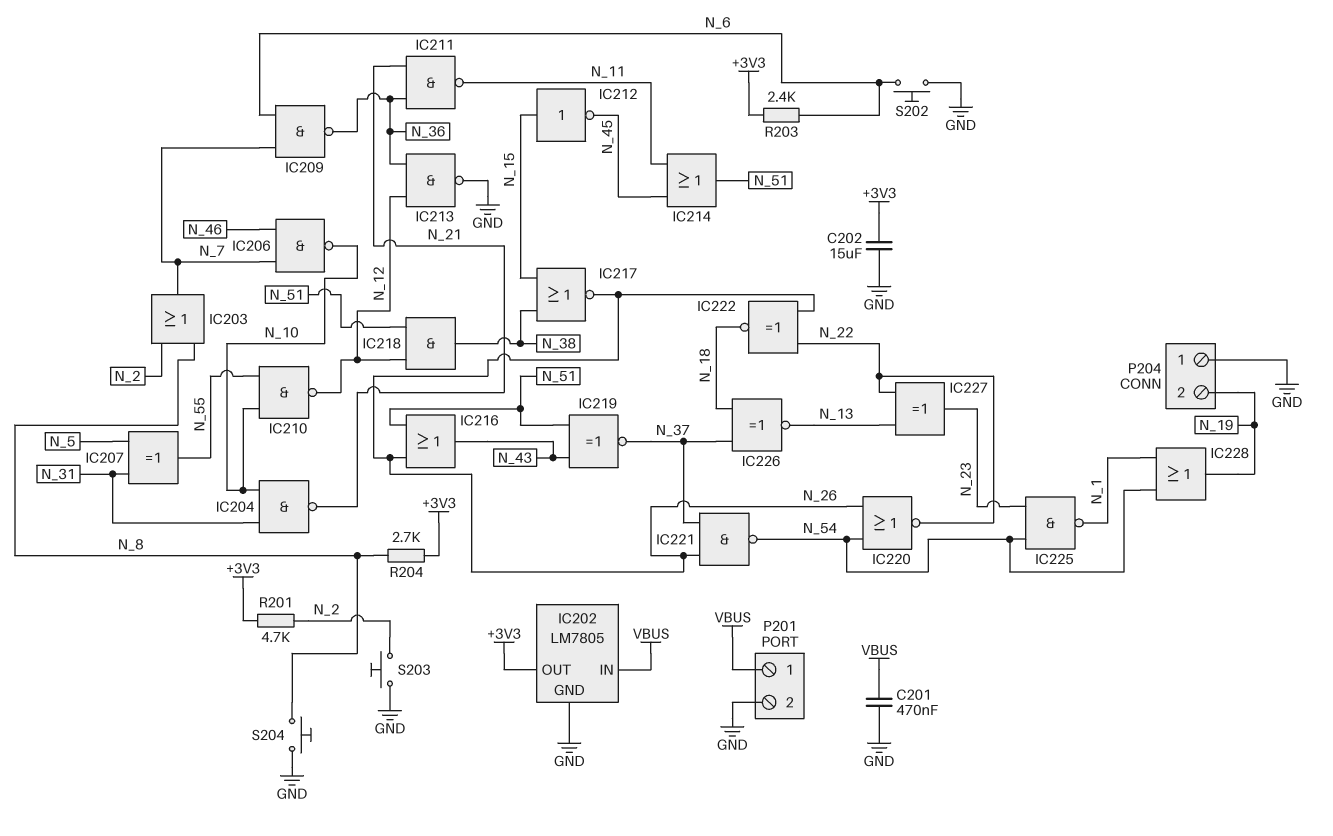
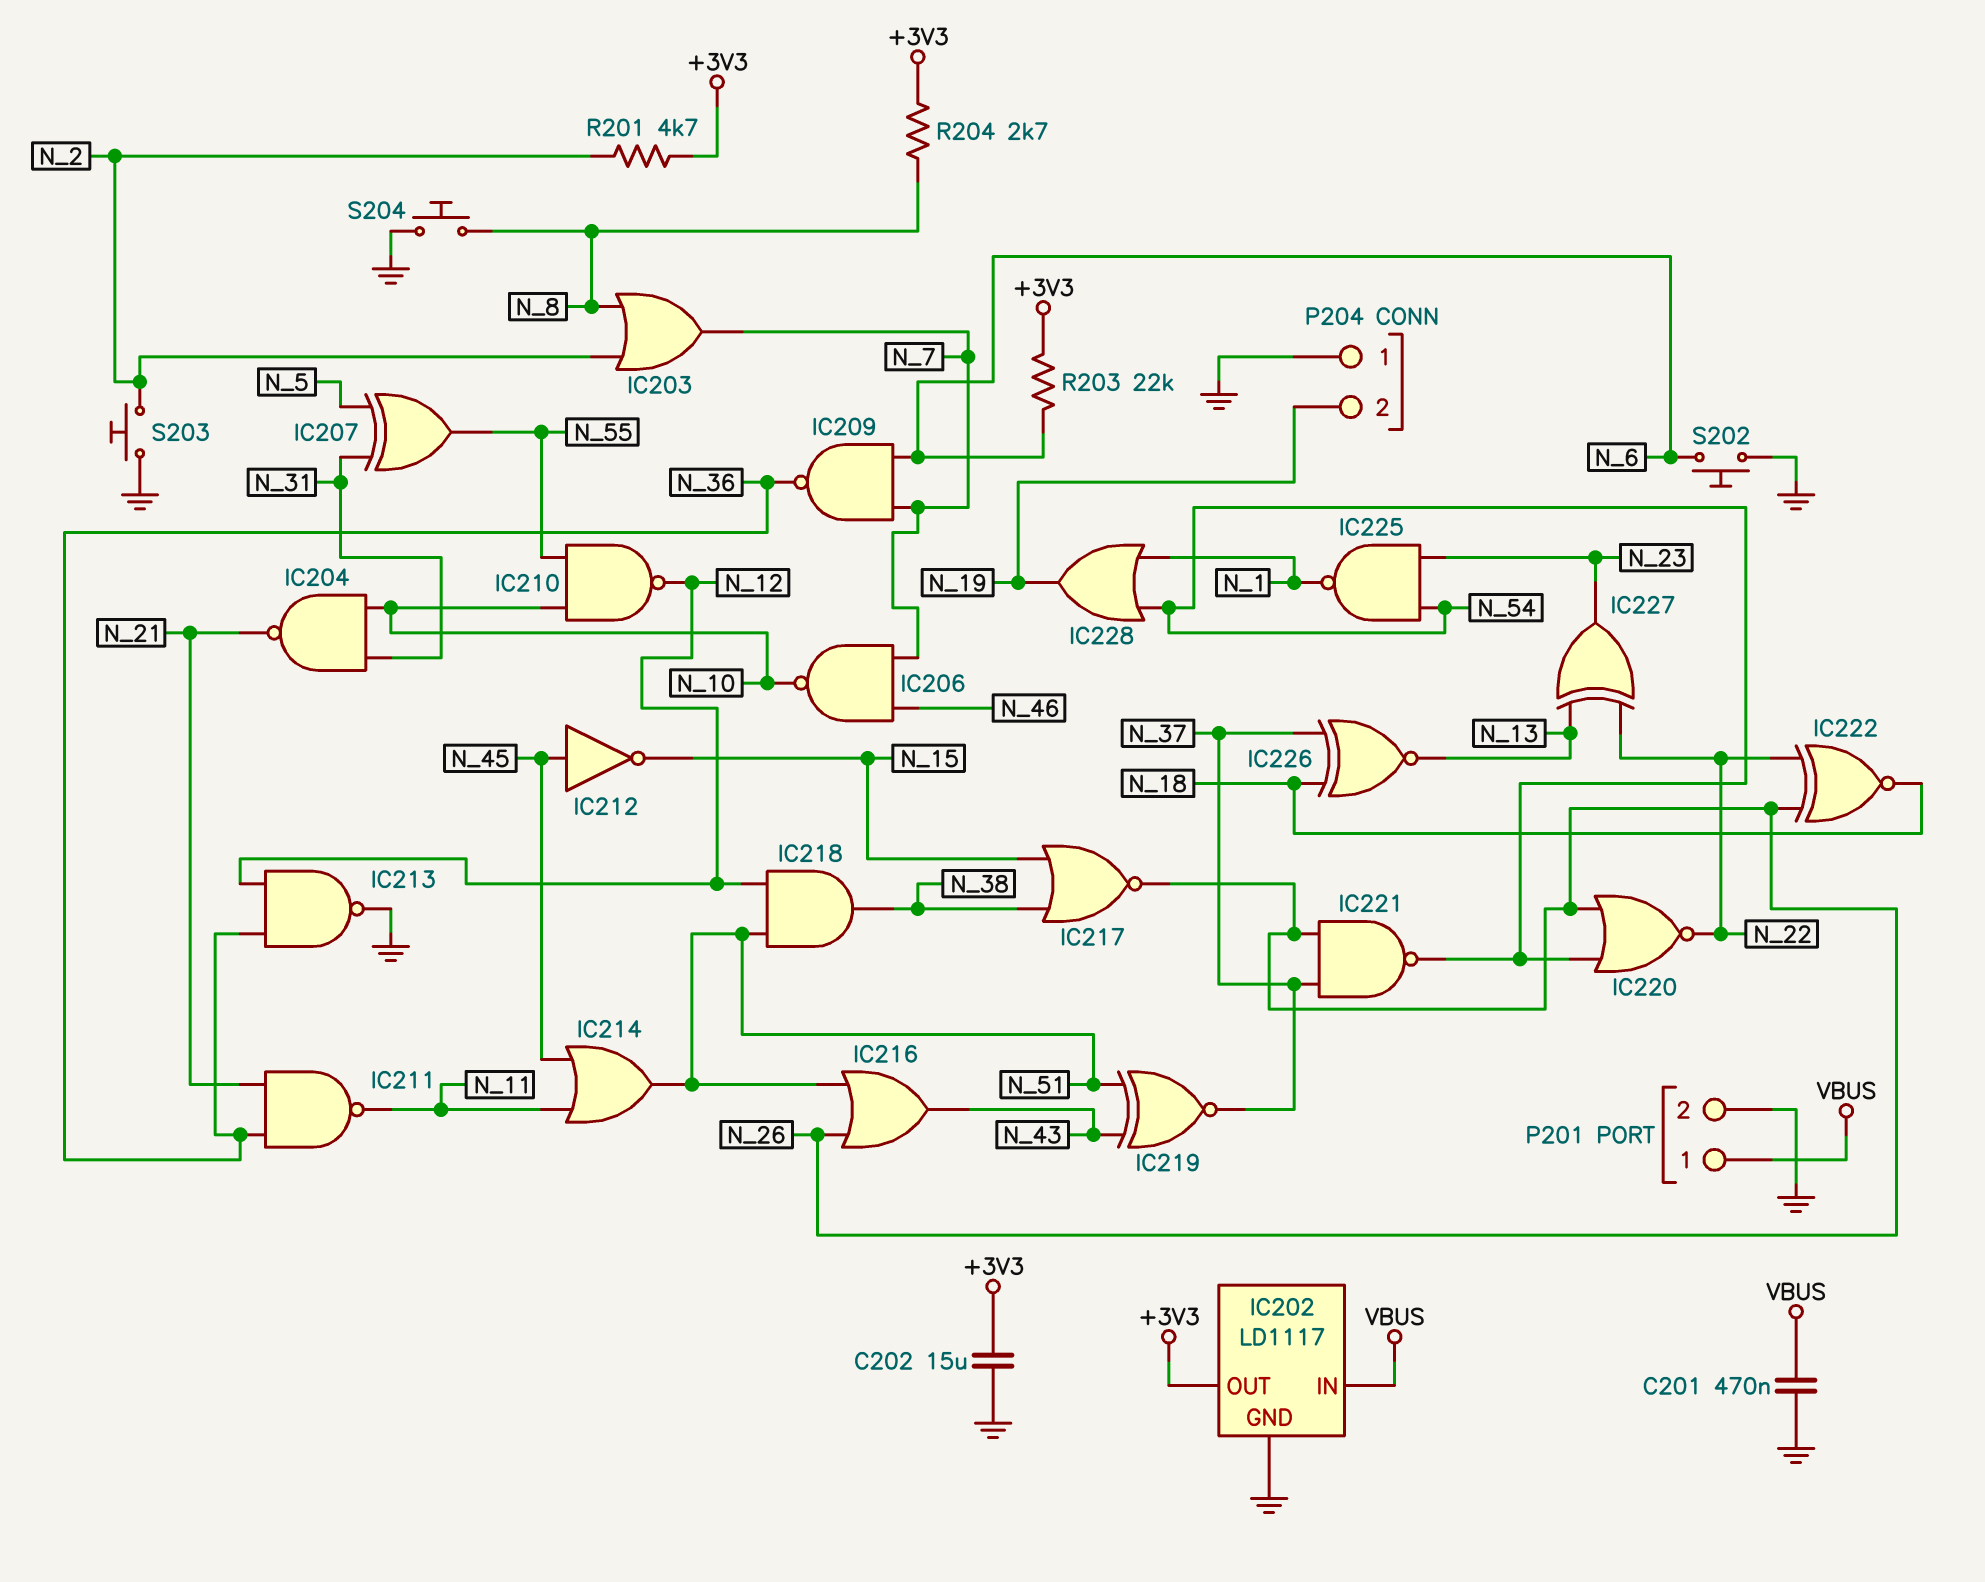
IC202: LM7805 -> LD1117
IC212: NOT (in N_15, out N_45) -> NOT (in N_45, out N_15)
R203: 2.4k (+3V3, N_6) -> 22k (+3V3, N_6)

